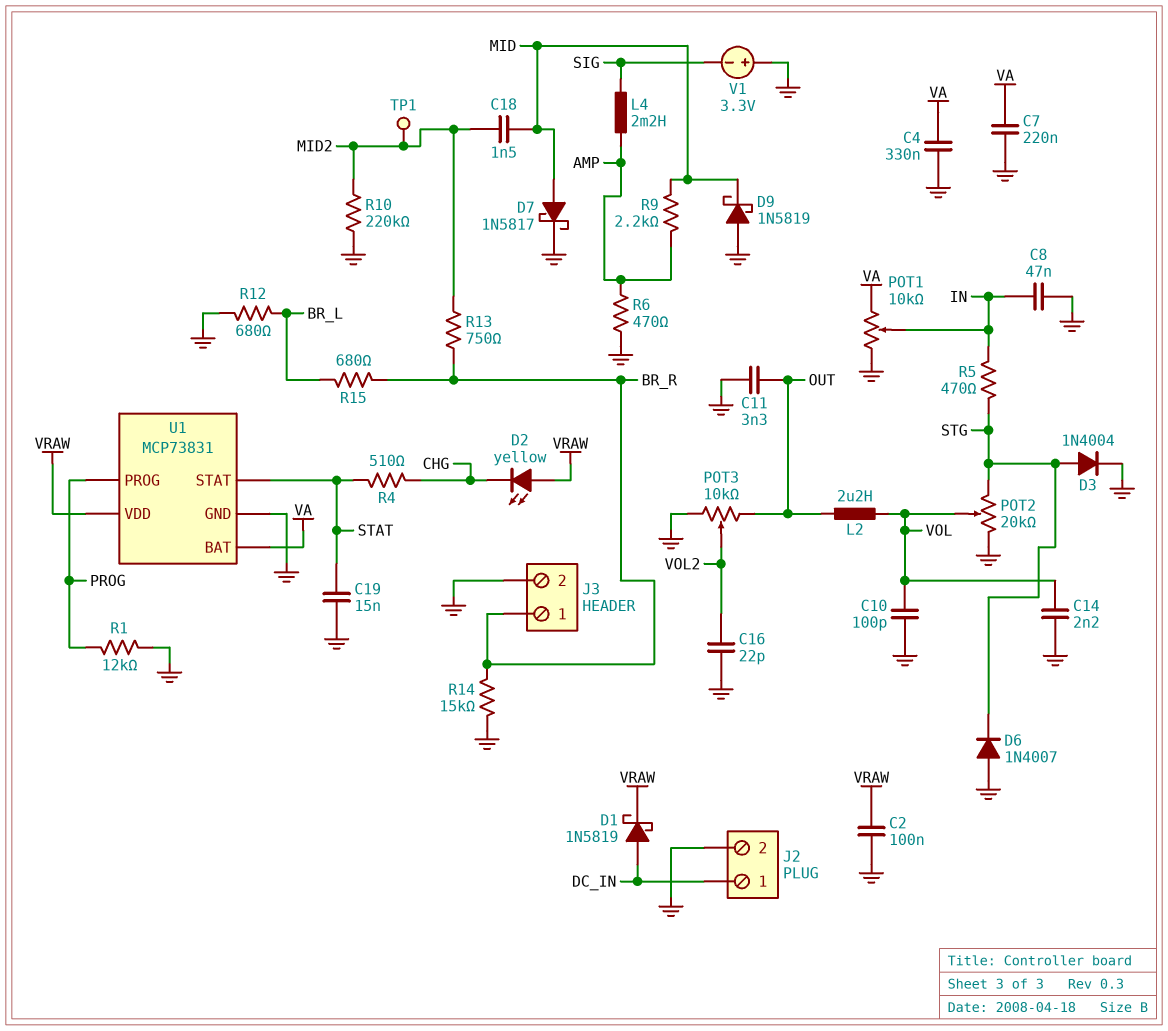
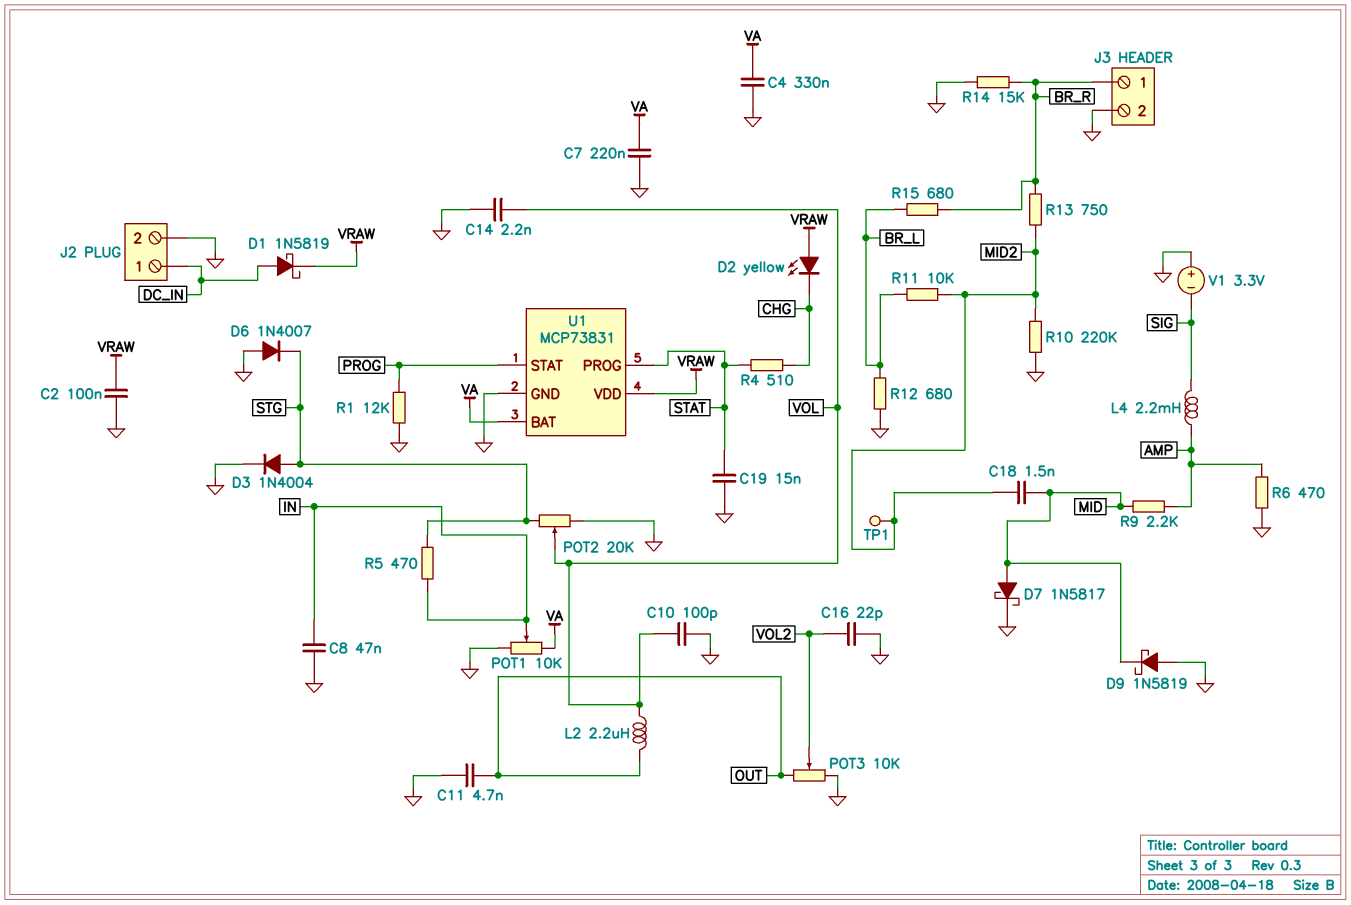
C11: 3.3nF (GND, OUT) -> 4.7nF (GND, OUT)
R11: none -> 10k (BR_L, MID2)
U1 pin PROG: PROG -> STAT
U1 pin STAT: STAT -> PROG

